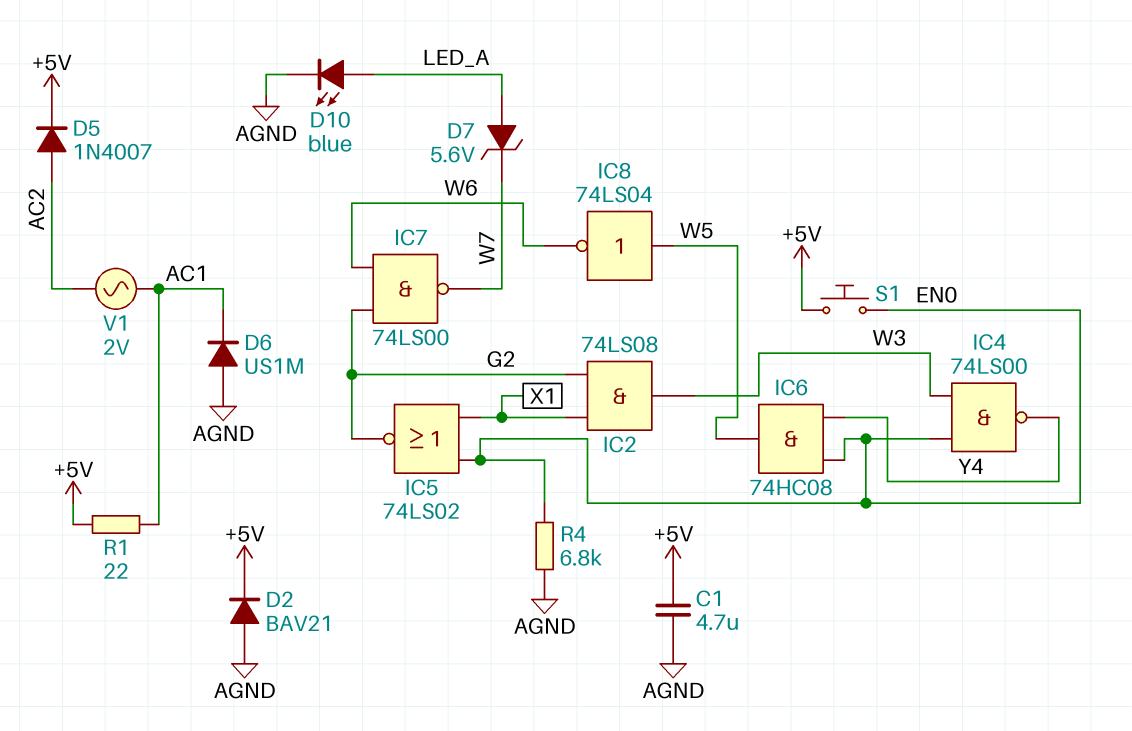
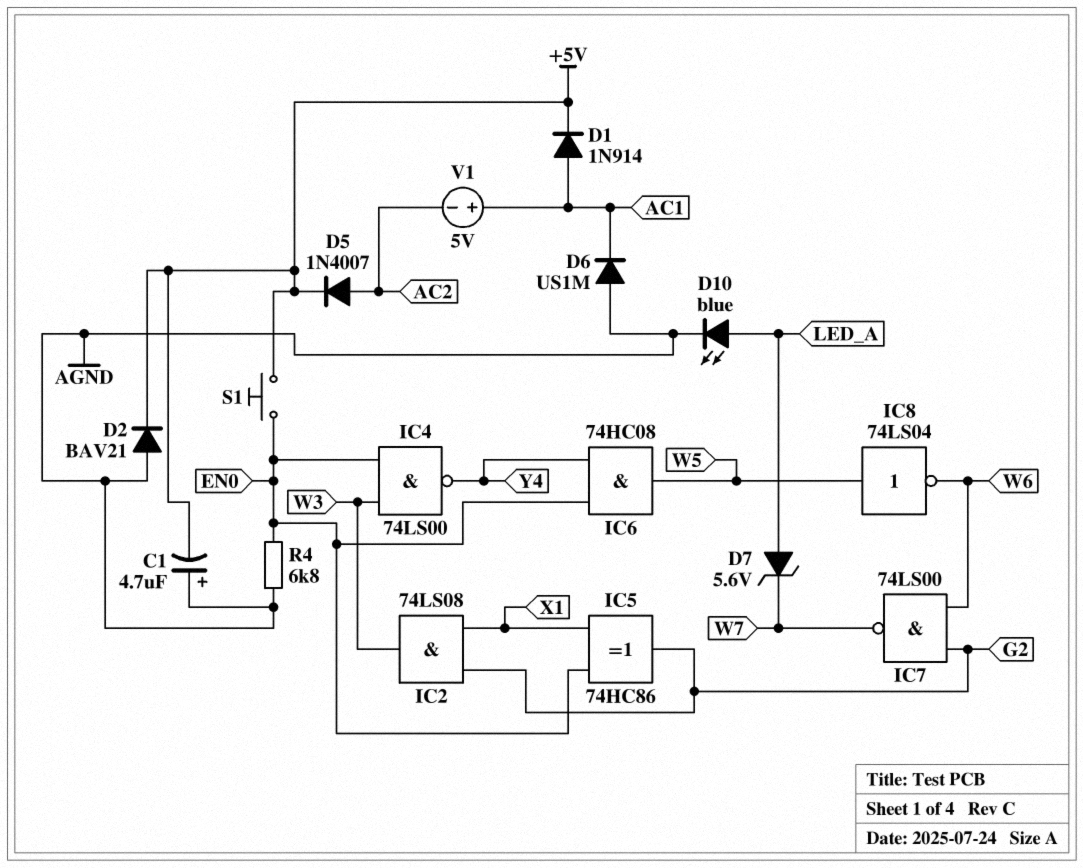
C1: 4.7uF (+5V, AGND) -> 4.7uF (plus AGND, minus +5V)
D1: none -> diode 1N914 (A AC1, K +5V)
IC5: NOR 74LS02 (in EN0, in X1, out G2) -> XOR 74HC86 (in EN0, in X1, out G2)
R1: 22 (+5V, AC1) -> none
V1: AC 2V (AC1, AC2) -> 5V (plus AC1, minus AC2)

